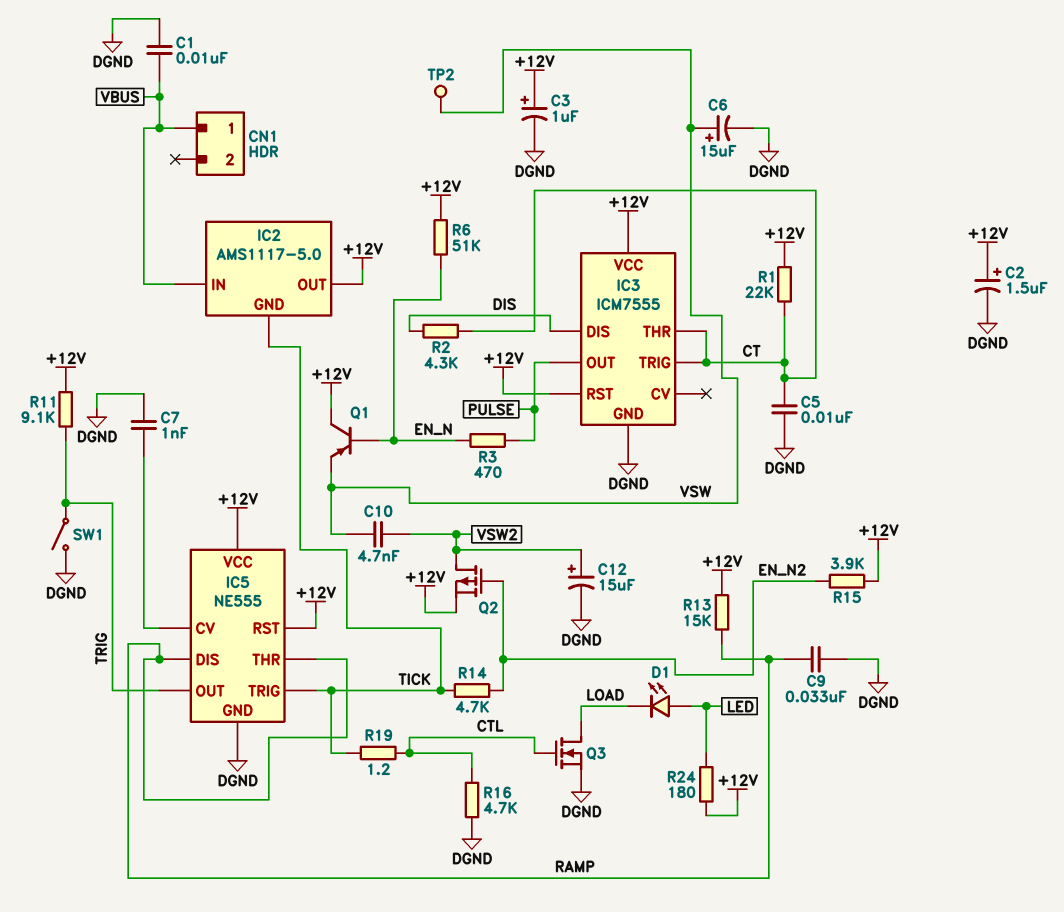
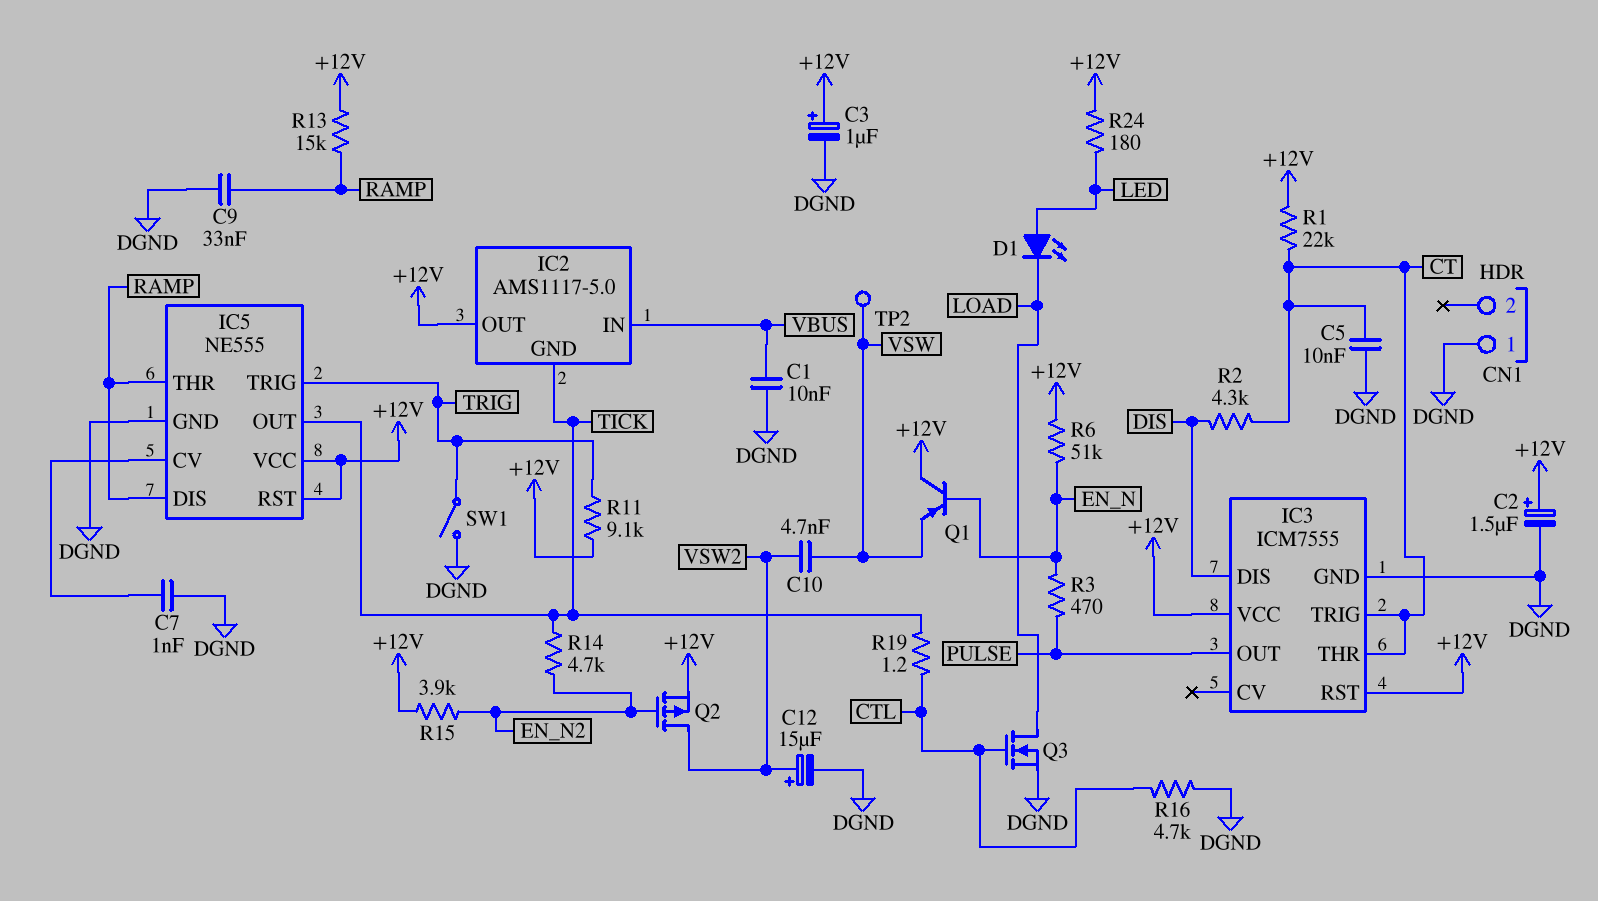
C6: 15uF (plus VSW, minus DGND) -> none
CN1 pin 1: VBUS -> DGND
IC5 pin OUT: TRIG -> TICK
IC5 pin TRIG: TICK -> TRIG

